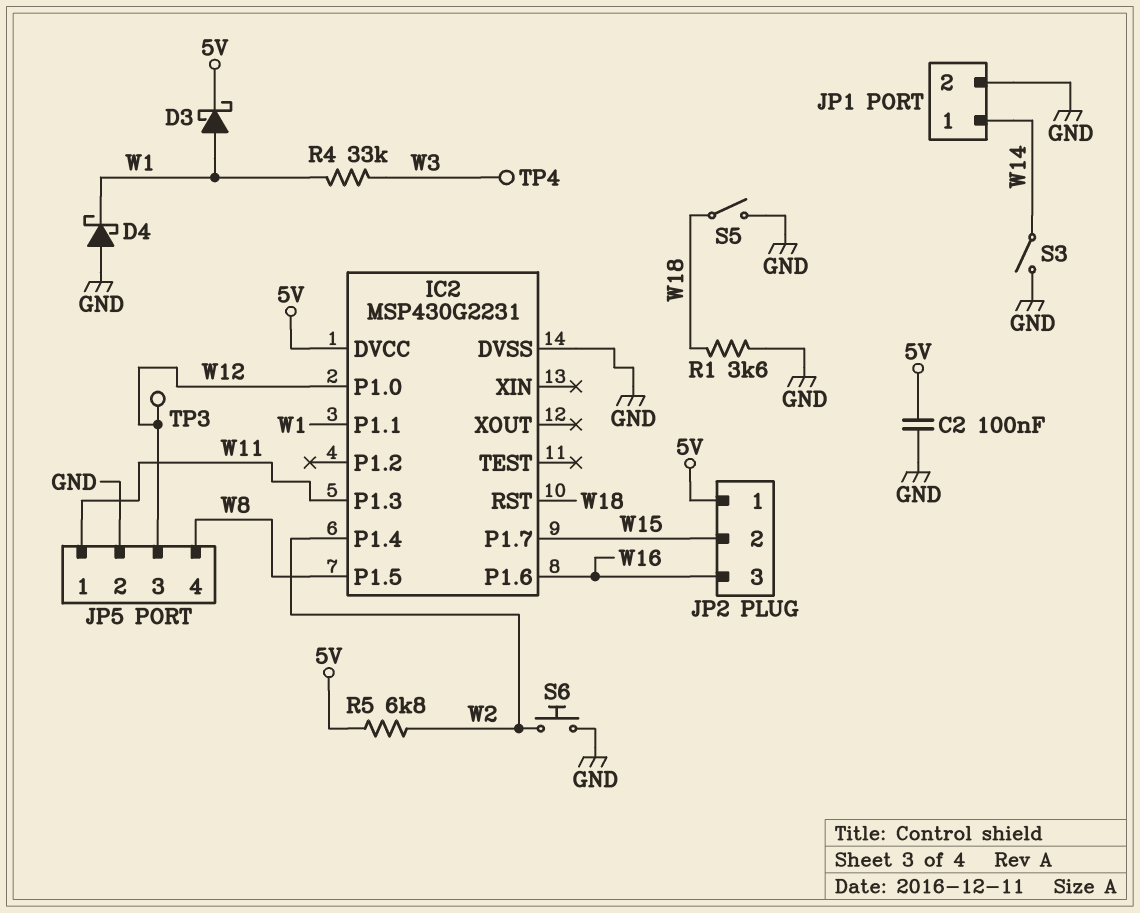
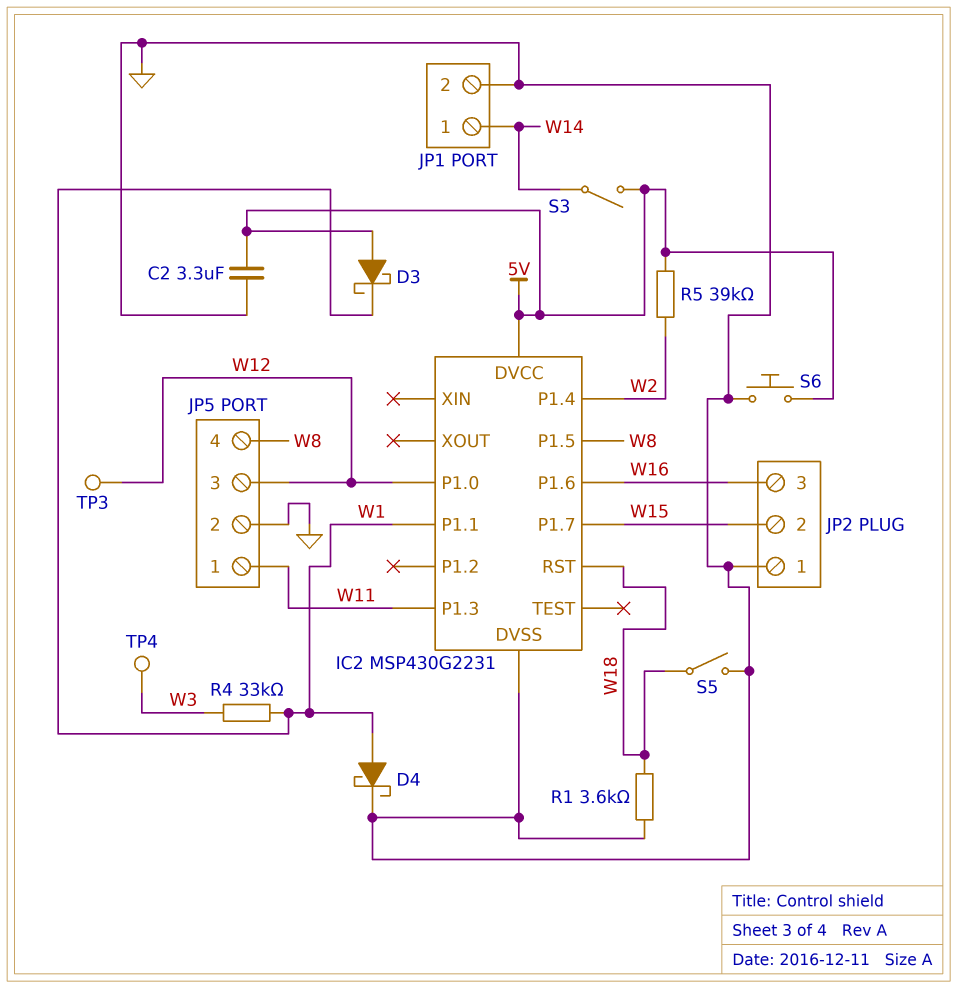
C2: 100nF (5V, GND) -> 3.3uF (5V, GND)
D3: schottky (A W1, K 5V) -> schottky (A 5V, K W1)
D4: schottky (A GND, K W1) -> schottky (A W1, K GND)
JP2 pin 1: 5V -> GND
R5: 6.8k (5V, W2) -> 39k (5V, W2)
S3: switch (GND, W14) -> switch (5V, W14)
S6: button (GND, W2) -> button (5V, GND)

